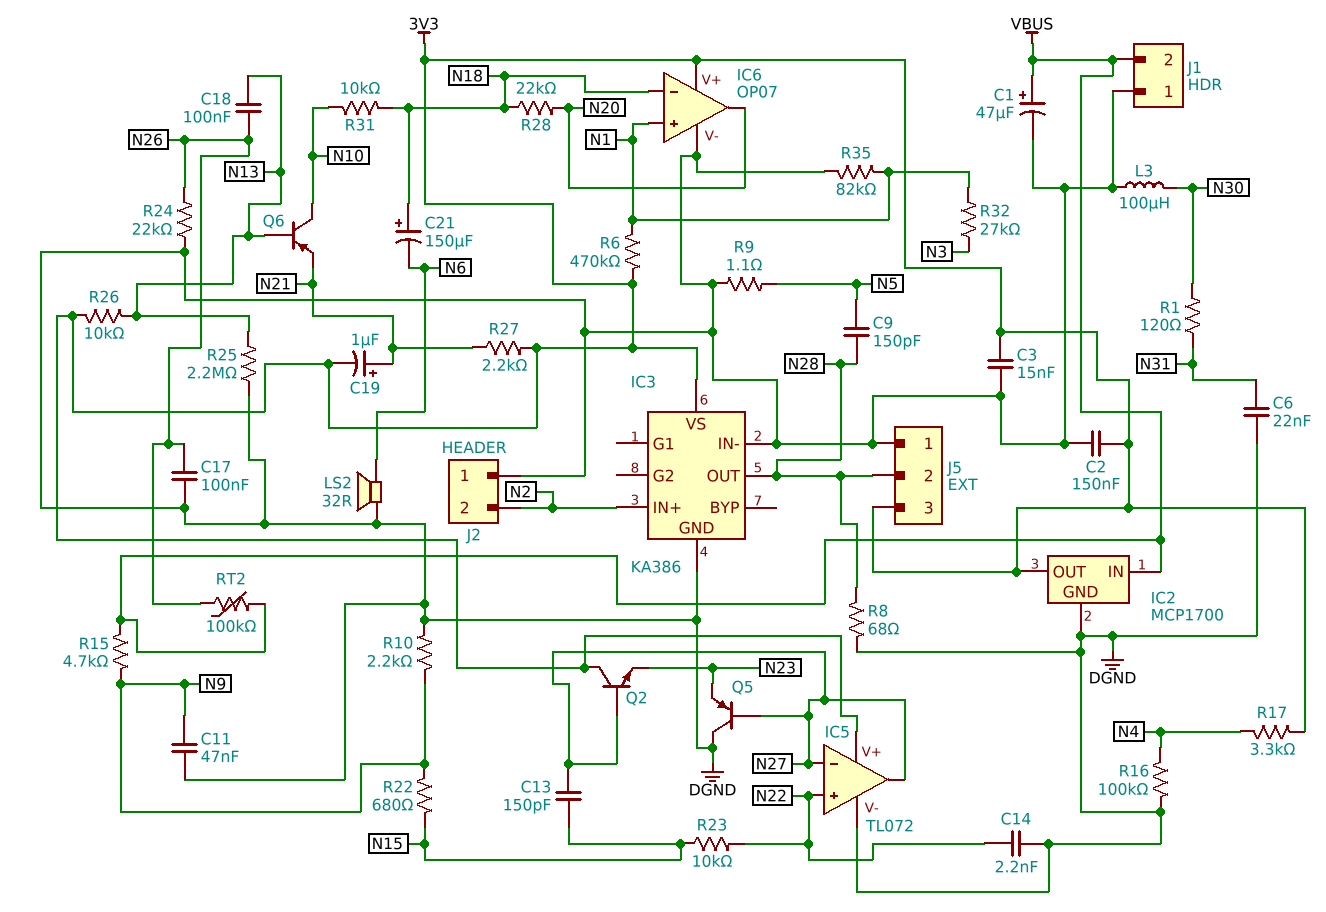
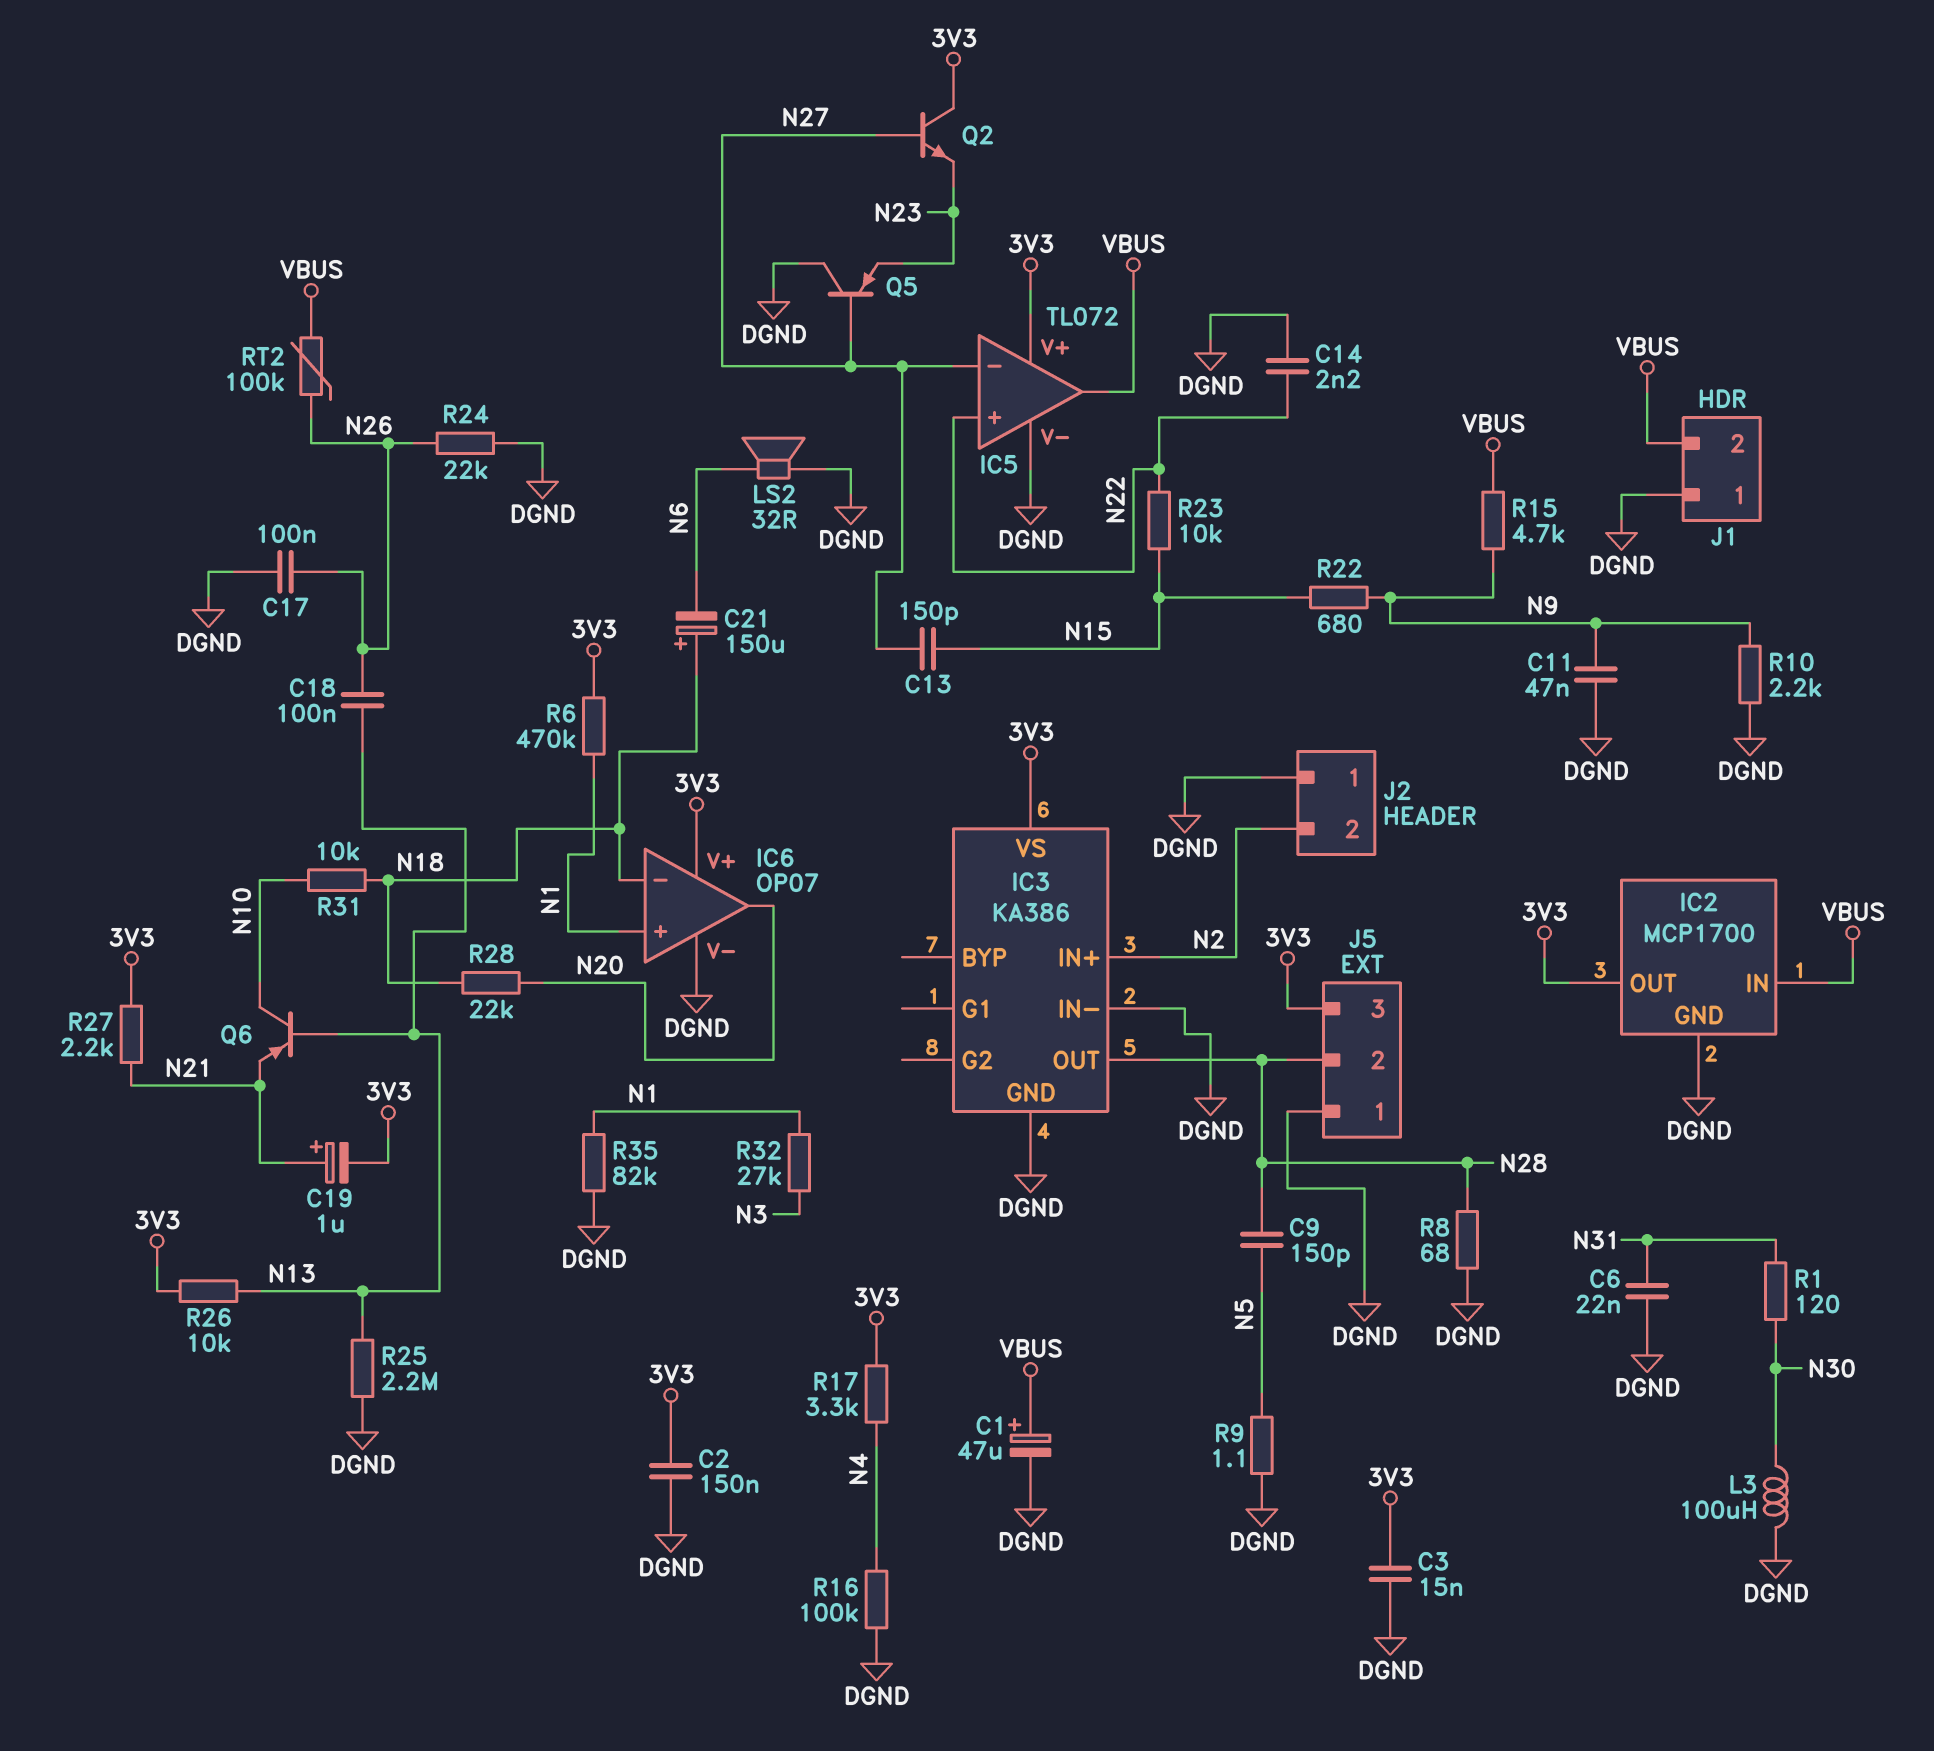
IC5 pin out: N27 -> VBUS

